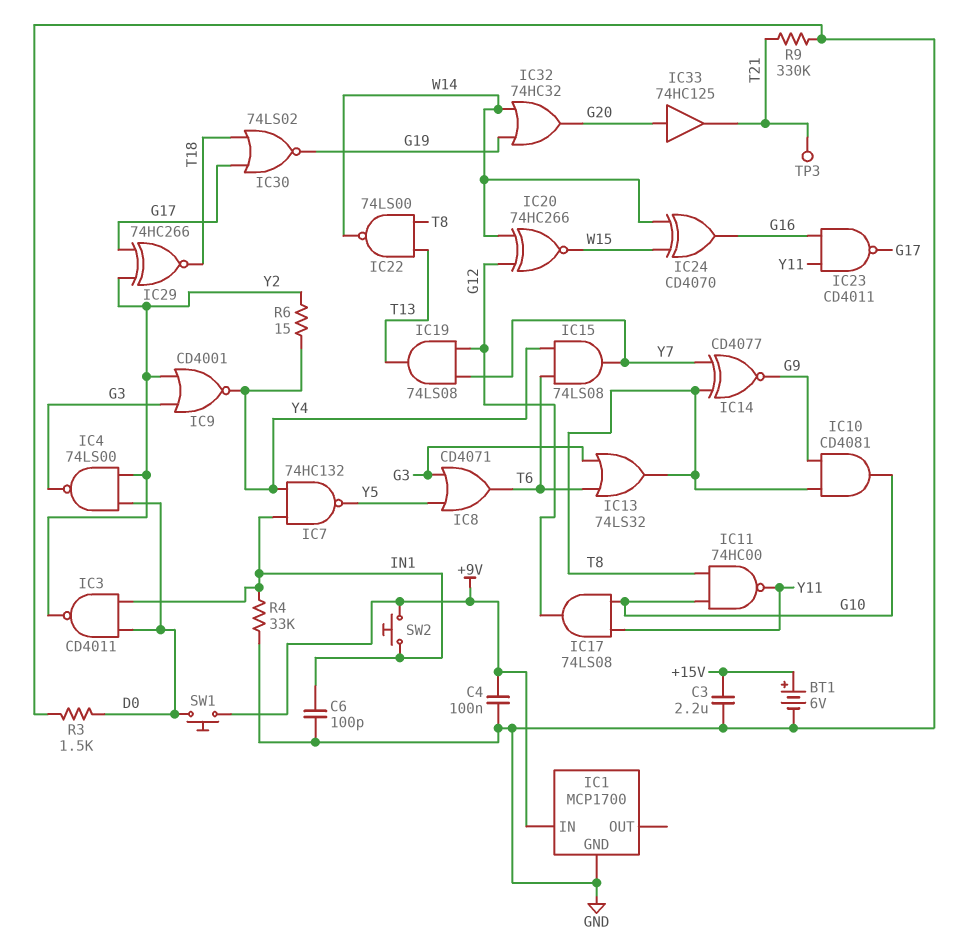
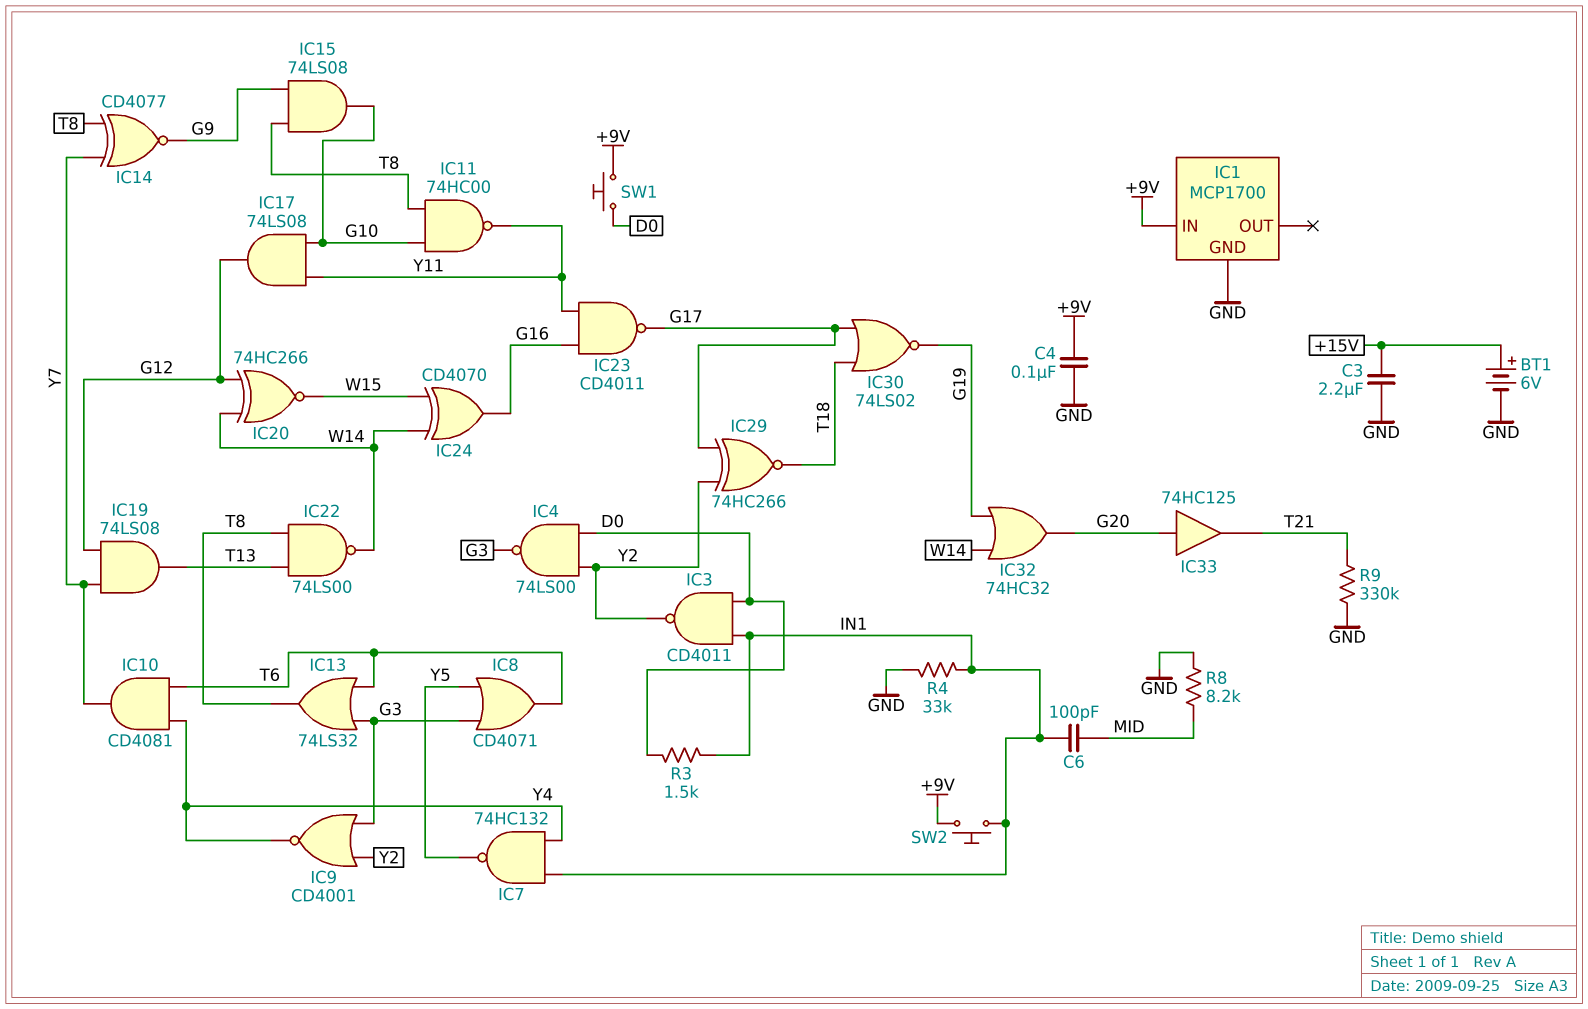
C6: 100pF (GND, IN1) -> 100pF (IN1, MID)
IC10: AND CD4081 (in G9, in T8, out G10) -> AND CD4081 (in T6, in Y4, out Y7)
IC15: AND 74LS08 (in T6, in Y4, out Y7) -> AND 74LS08 (in G9, in T8, out G10)
R3: 1.5k (D0, GND) -> 1.5k (D0, IN1)
R6: 15 (Y2, Y4) -> none
R8: none -> 8.2k (GND, MID)
TP3: test point (T21) -> none

